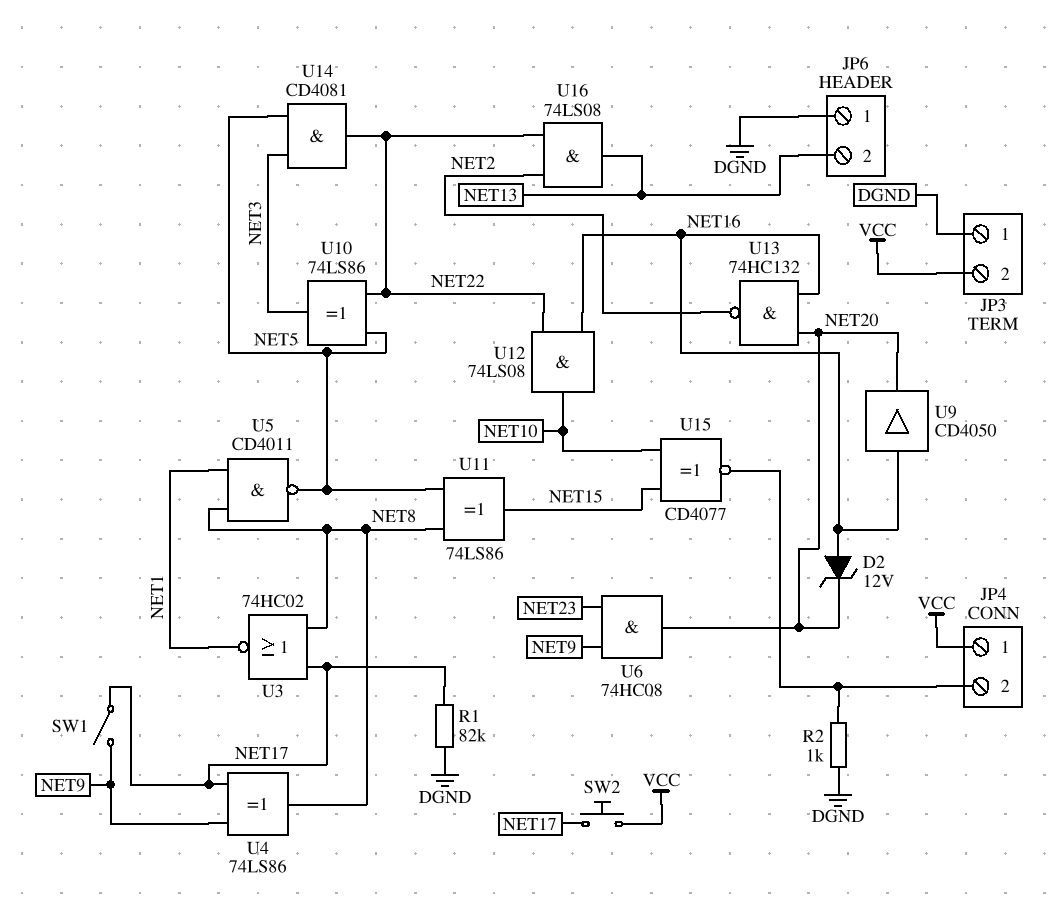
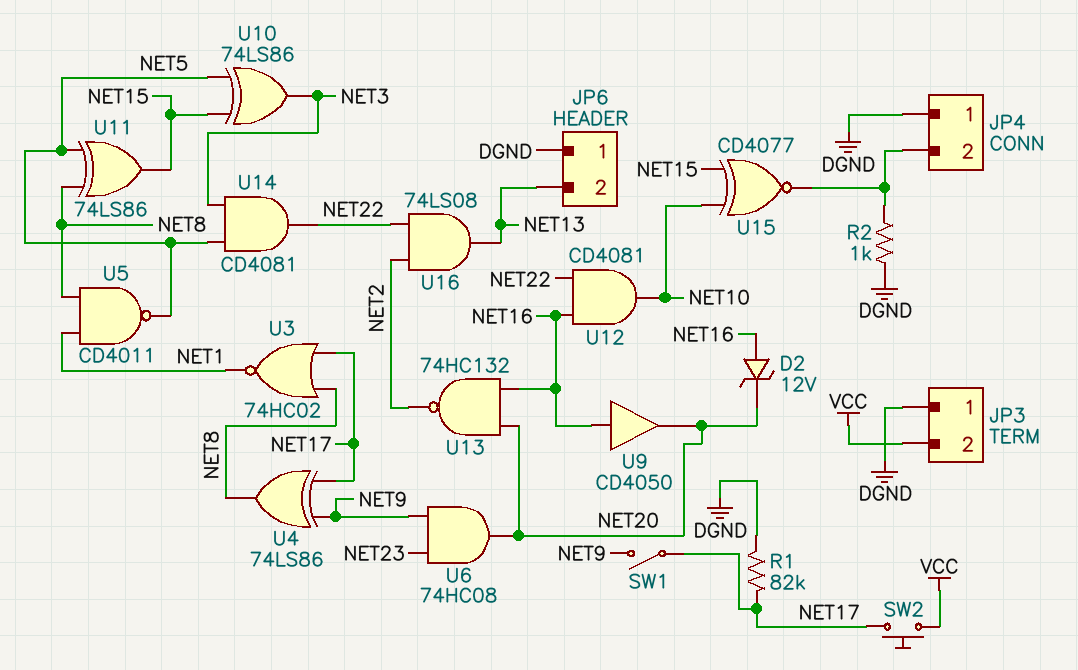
JP4 pin 1: VCC -> DGND
U10: XOR 74LS86 (in NET5, in NET22, out NET3) -> XOR 74LS86 (in NET5, in NET15, out NET3)
U12: AND 74LS08 (in NET16, in NET22, out NET10) -> AND CD4081 (in NET16, in NET22, out NET10)

